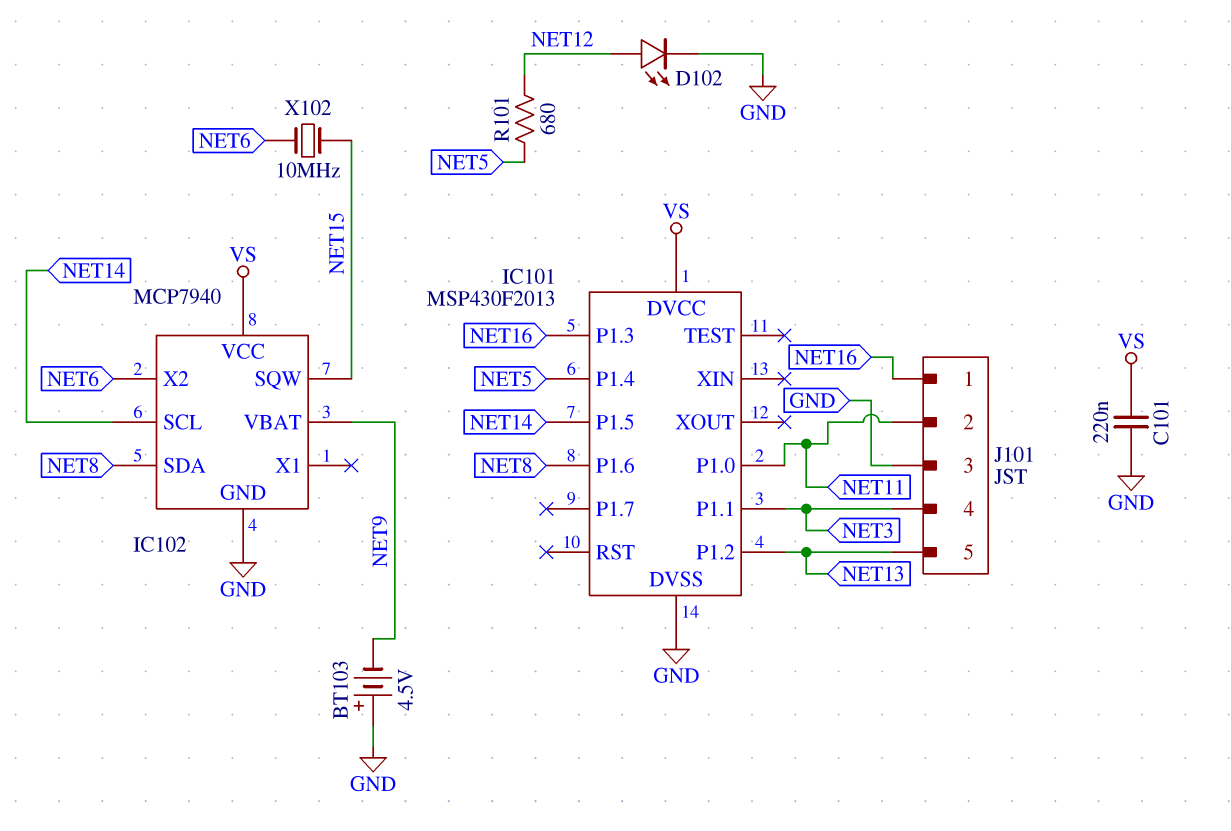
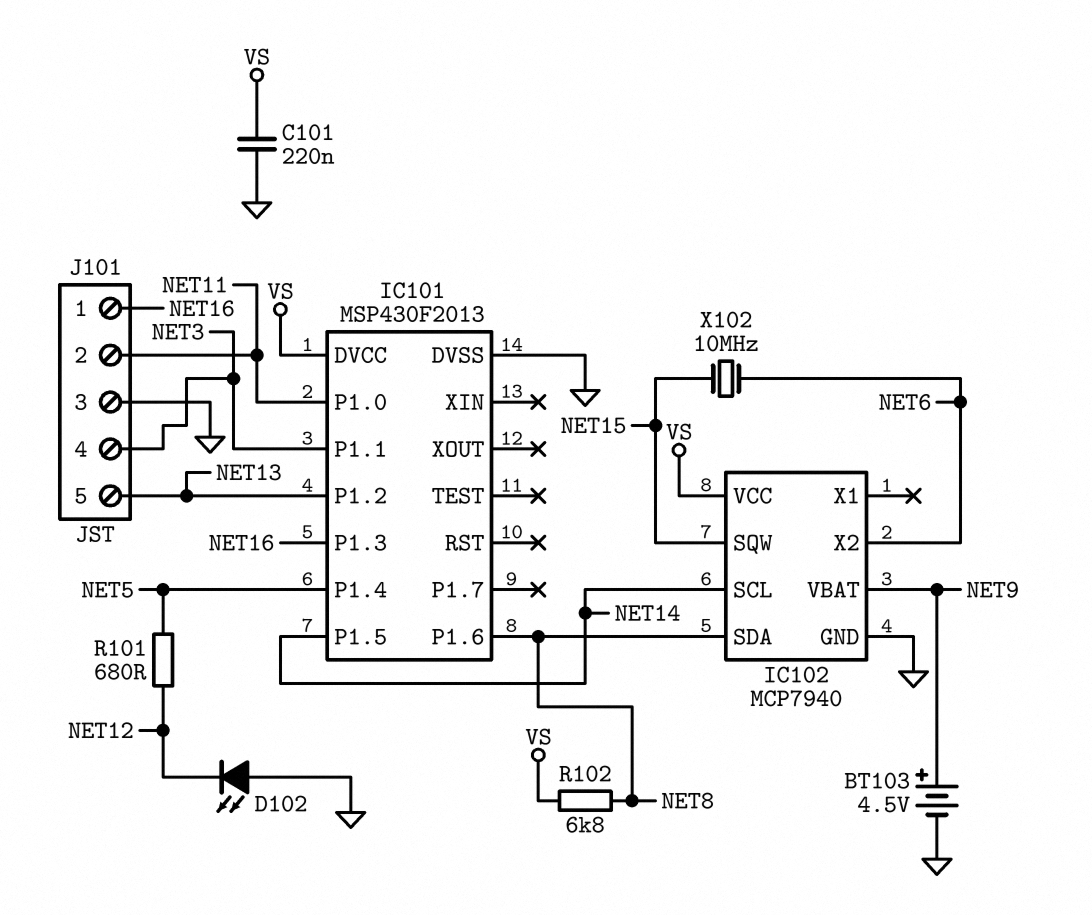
BT103: 4.5V (plus GND, minus NET9) -> 4.5V (plus NET9, minus GND)
D102: LED (A NET12, K GND) -> LED (A GND, K NET12)
R102: none -> 6.8k (NET8, VS)

